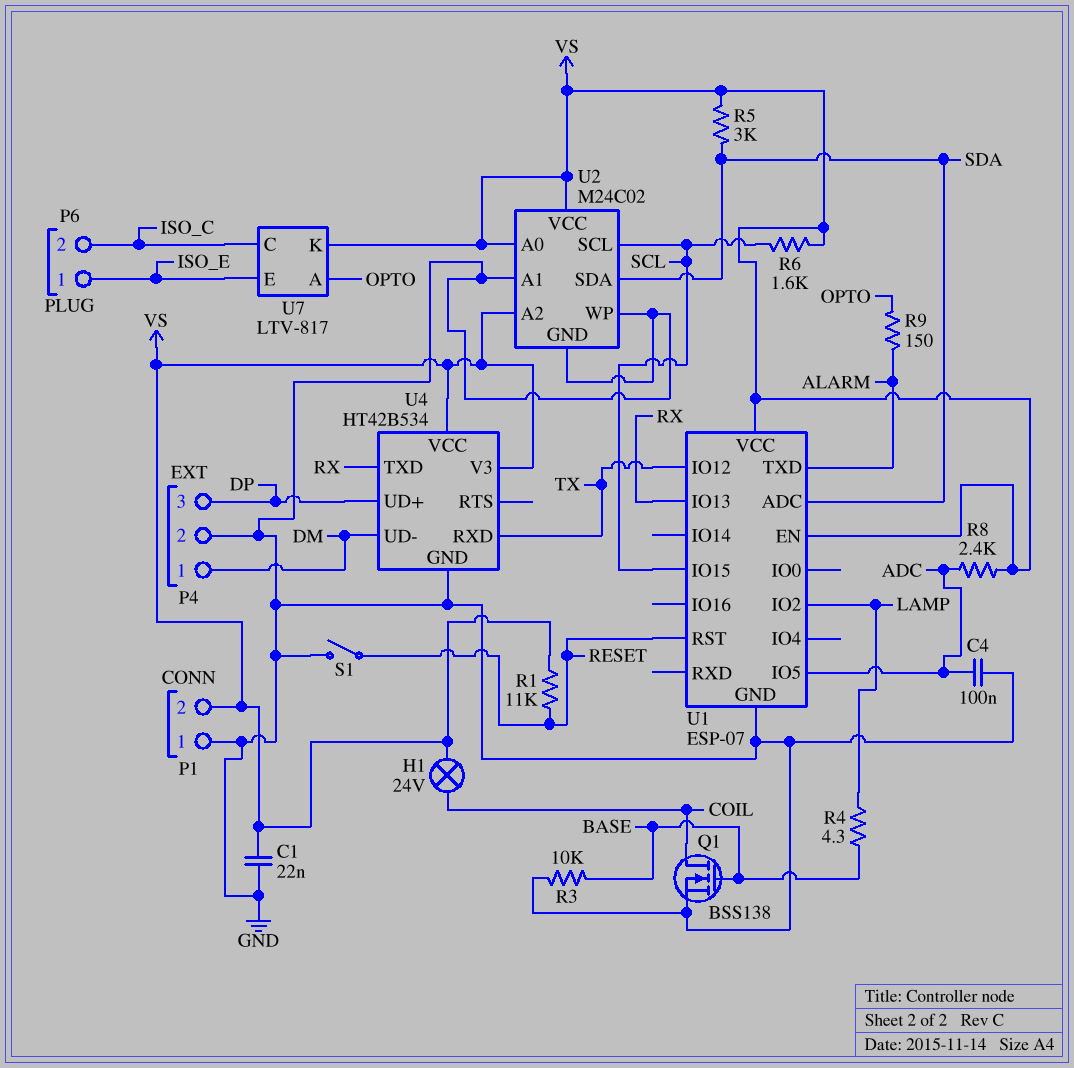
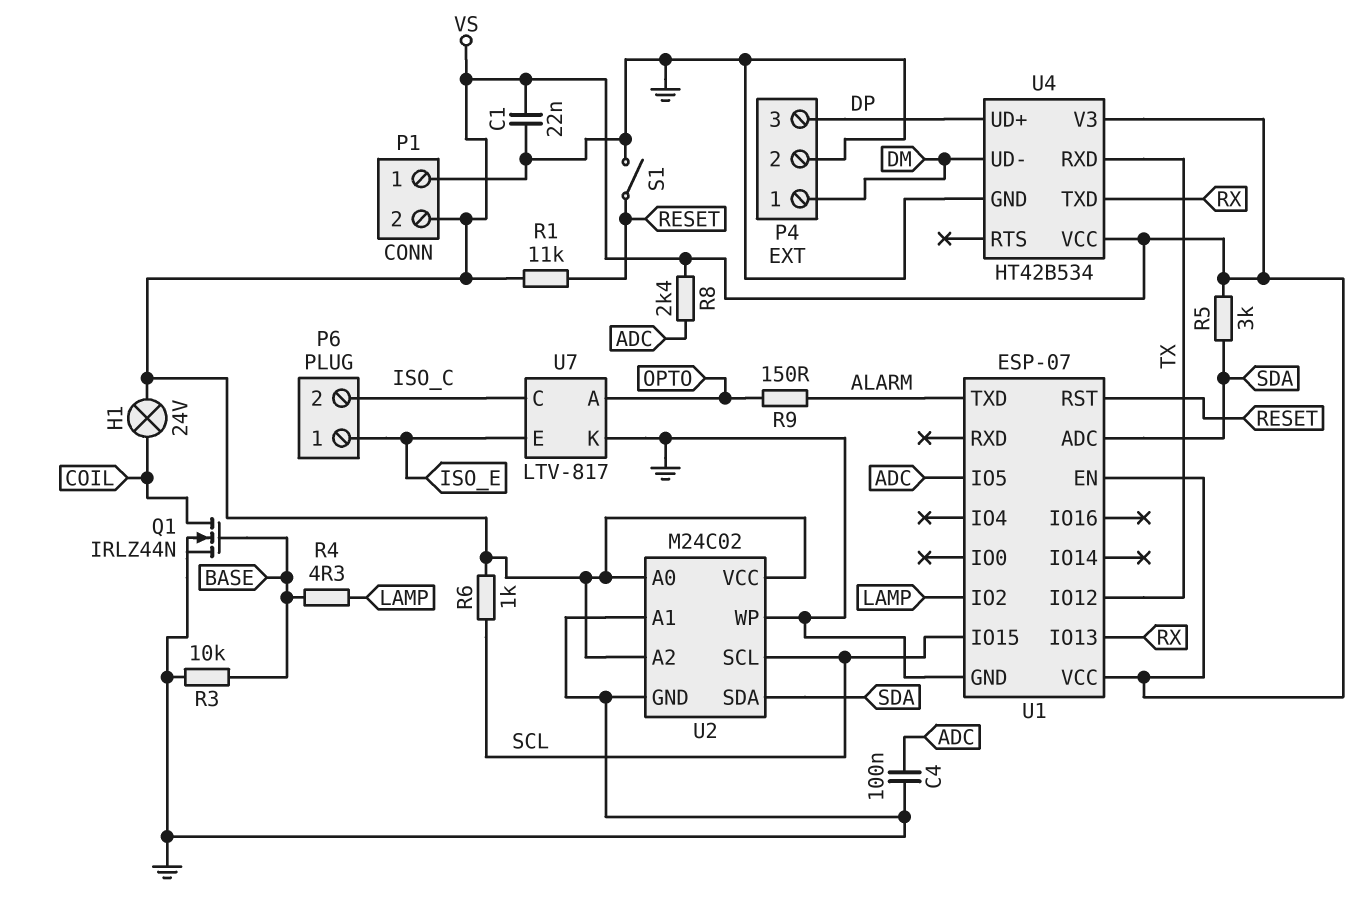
Q1: NMOS BSS138 (G BASE, D COIL, S GND) -> NMOS IRLZ44N (G BASE, D COIL, S GND)
R6: 1.6k (SCL, VS) -> 1k (SCL, VS)
U7 pin K: VS -> GND

